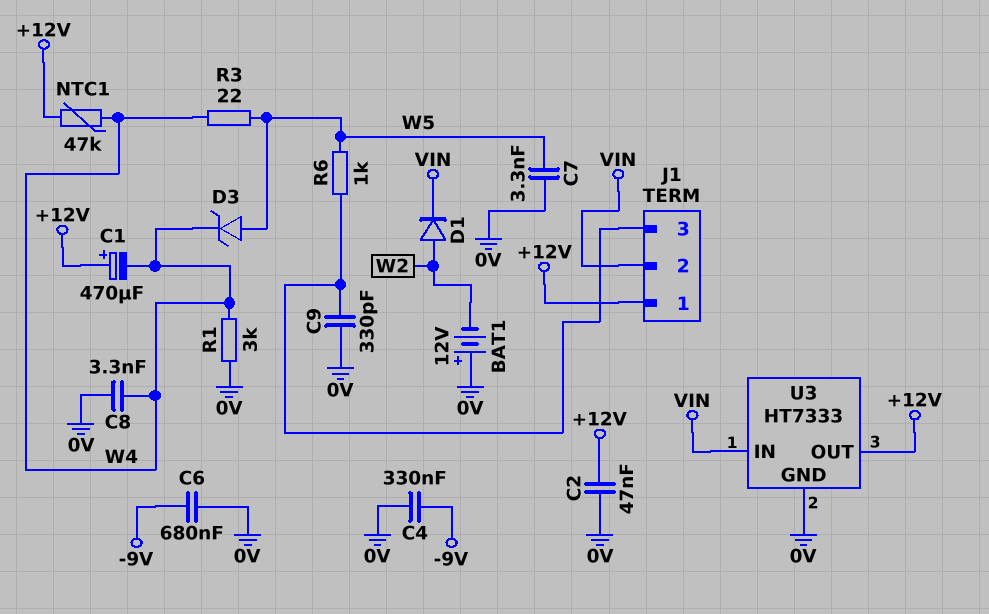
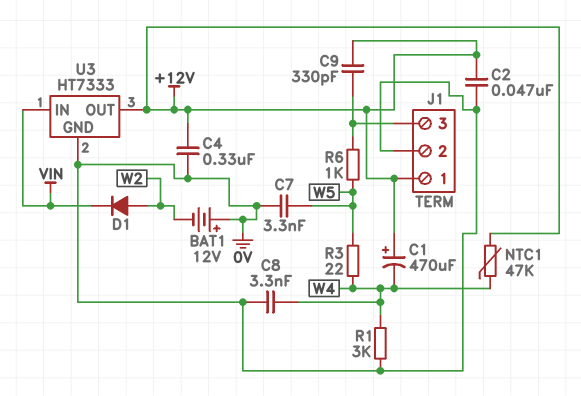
C4: 330nF (-9V, 0V) -> 330nF (+12V, 0V)
C6: 680nF (-9V, 0V) -> none
C9: 330pF (0V, J1/3) -> 330pF (+12V, J1/3)
D3: zener (A W5, K W4) -> none
J1 pin 2: VIN -> 0V

